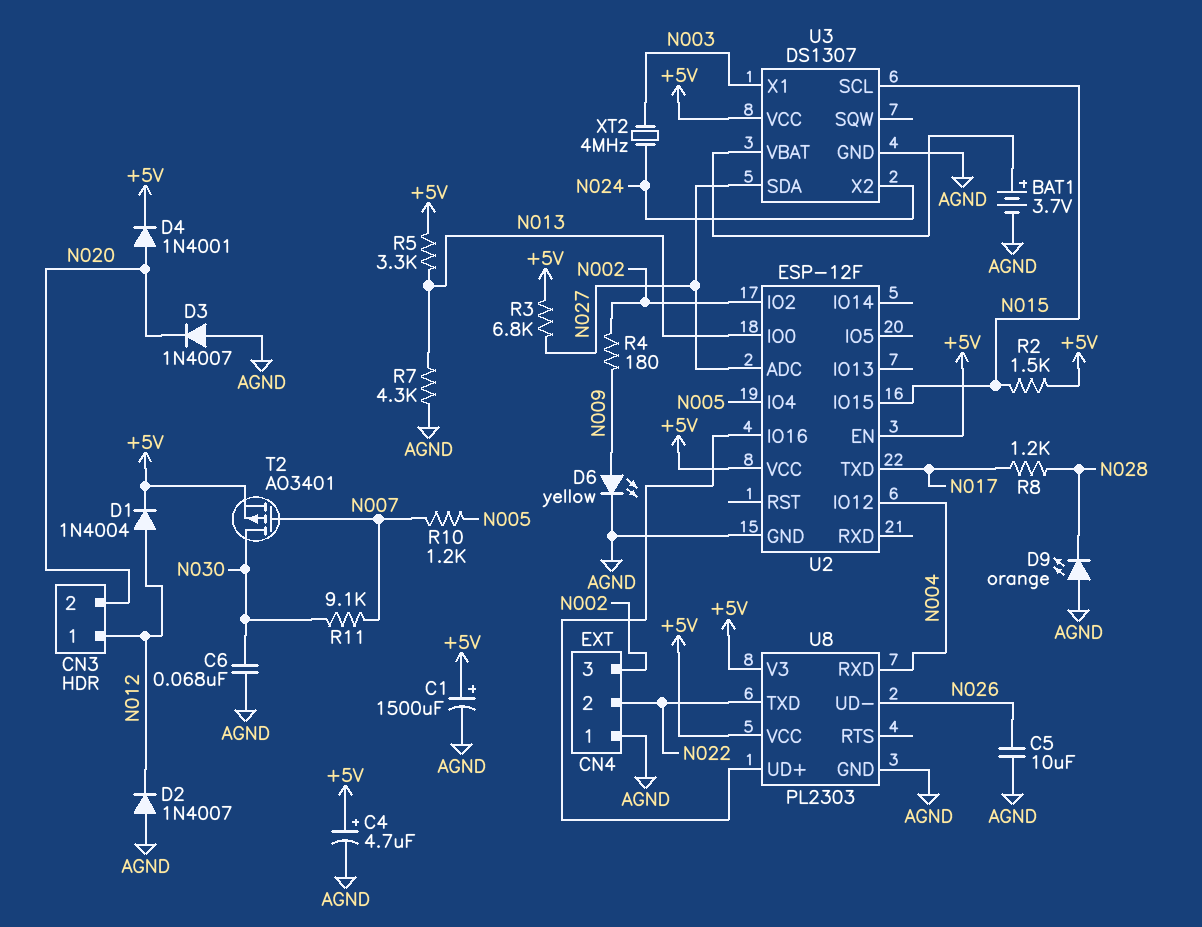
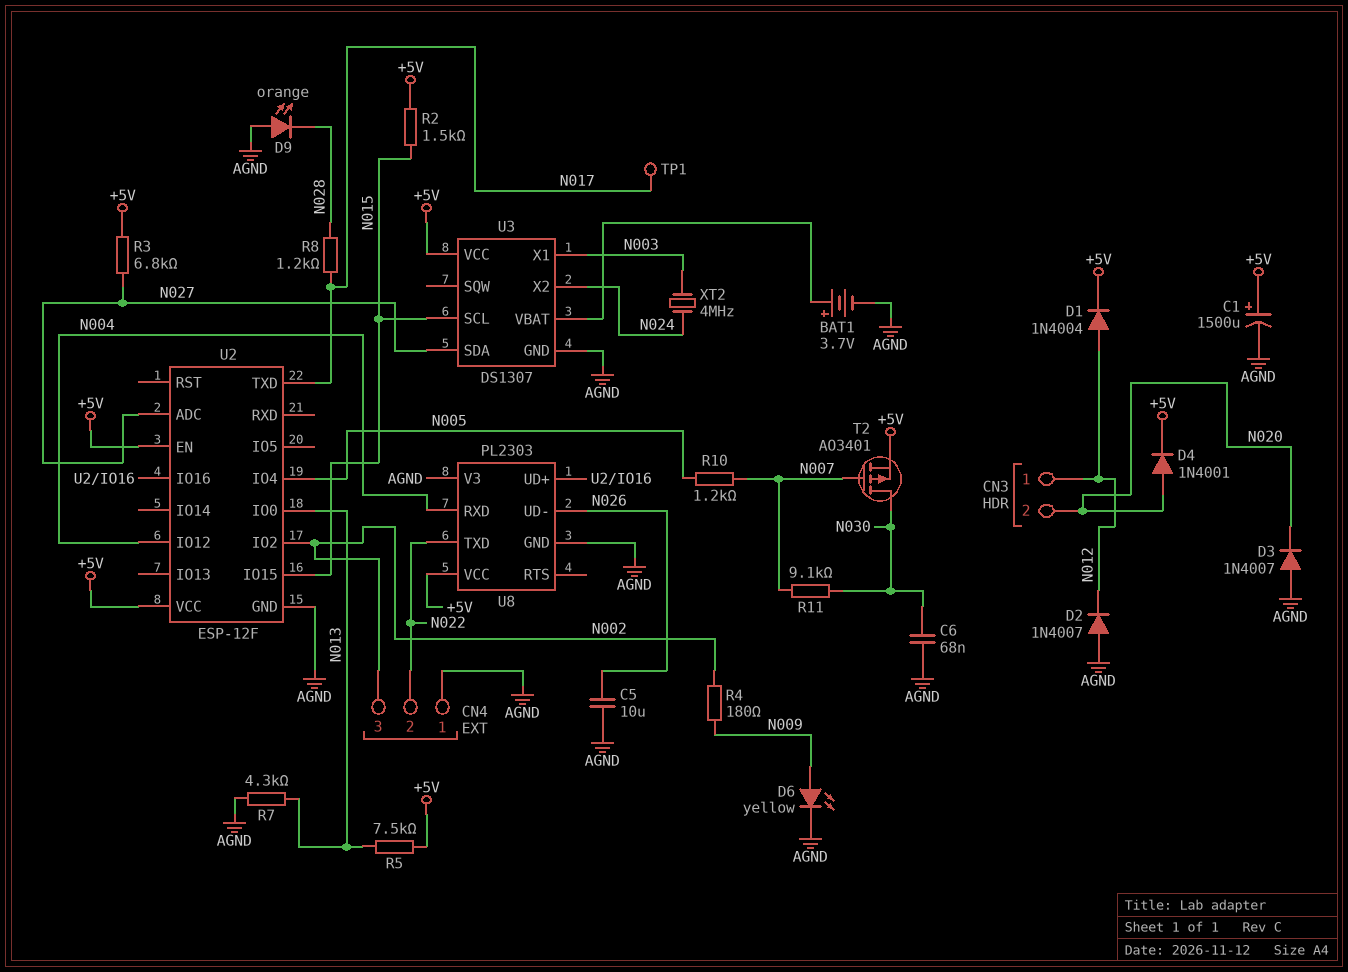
C4: 4.7uF (plus +5V, minus AGND) -> none
R5: 3.3k (+5V, N013) -> 7.5k (+5V, N013)
TP1: none -> test point (N017)
U8 pin V3: +5V -> AGND

